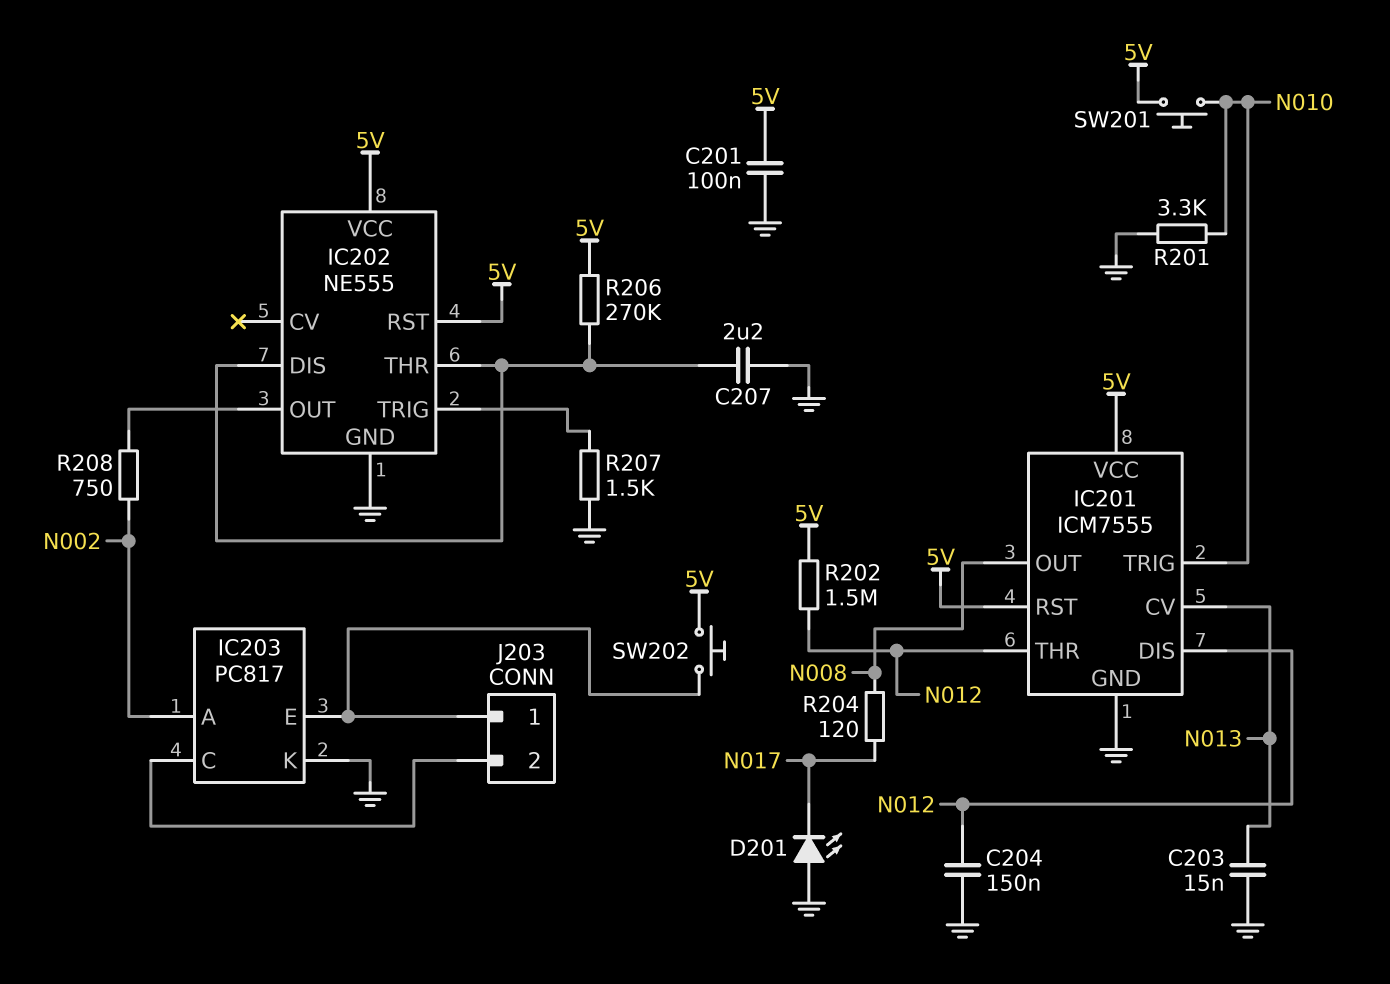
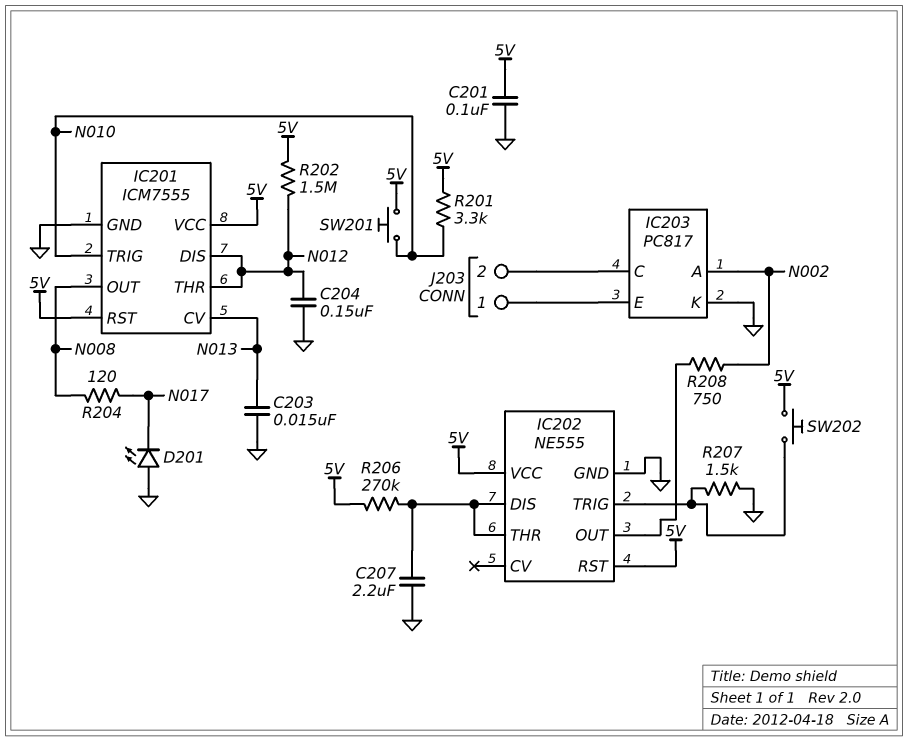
R201: 3.3k (GND, N010) -> 3.3k (5V, N010)
SW202: button (5V, IC203/E) -> button (5V, IC202/TRIG)

